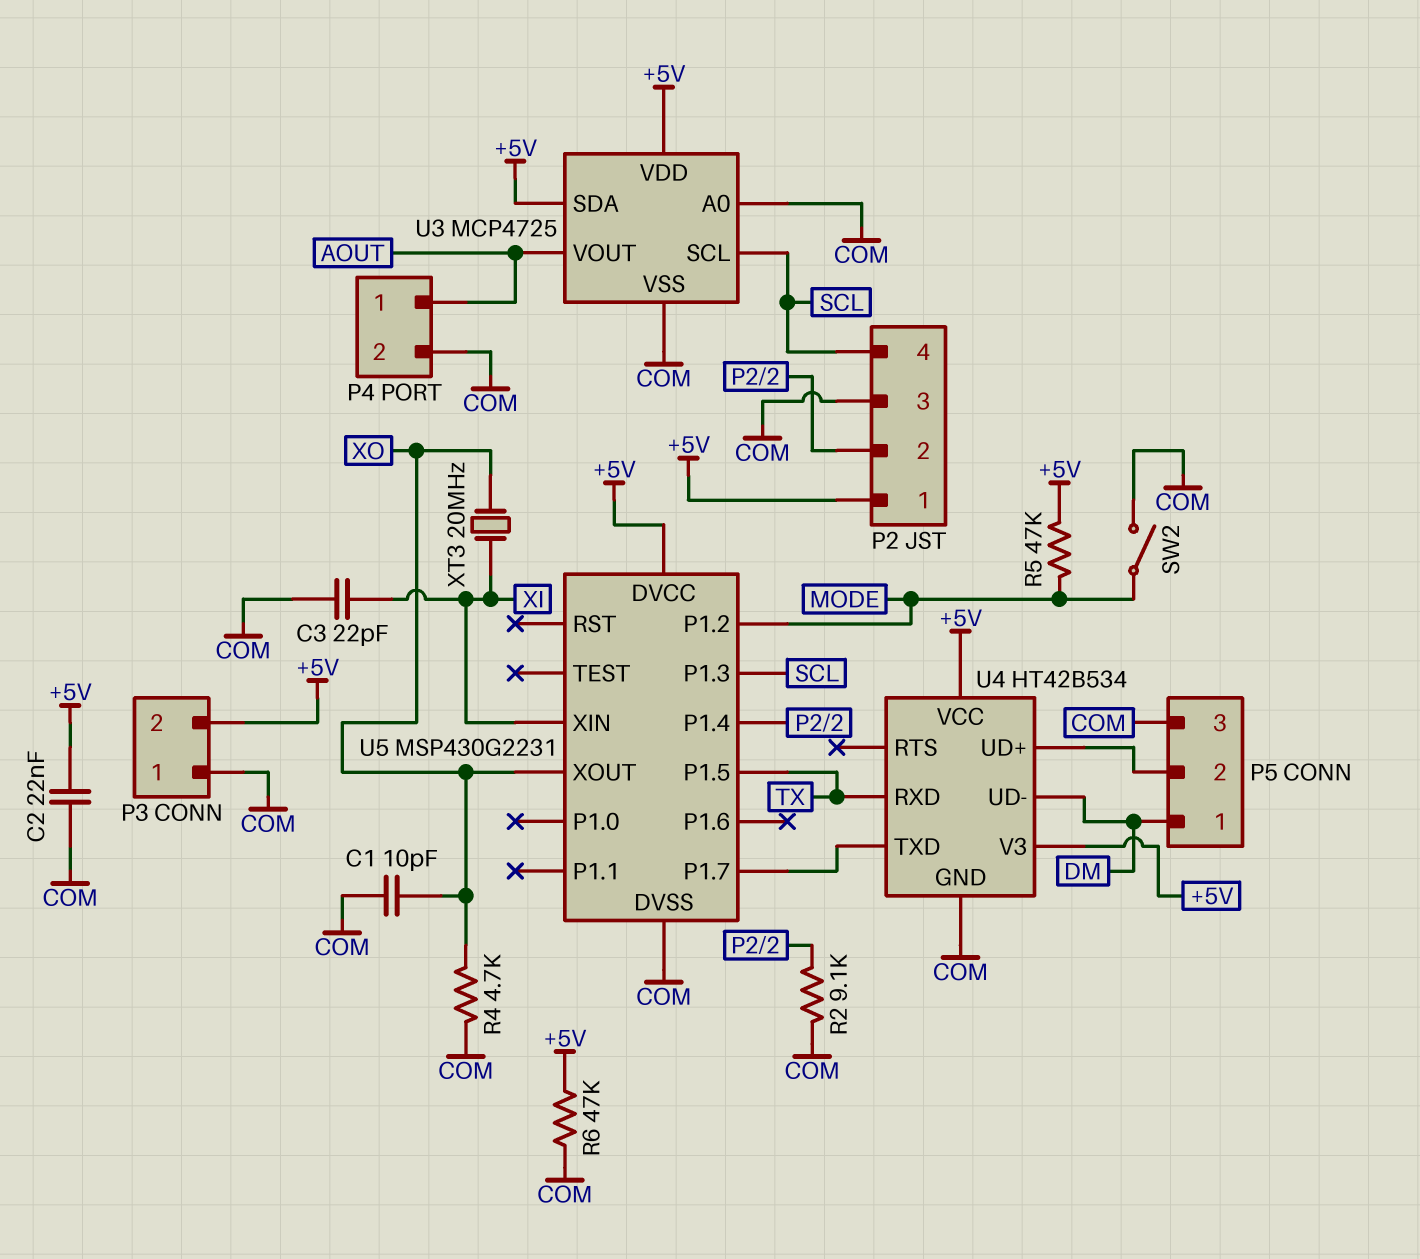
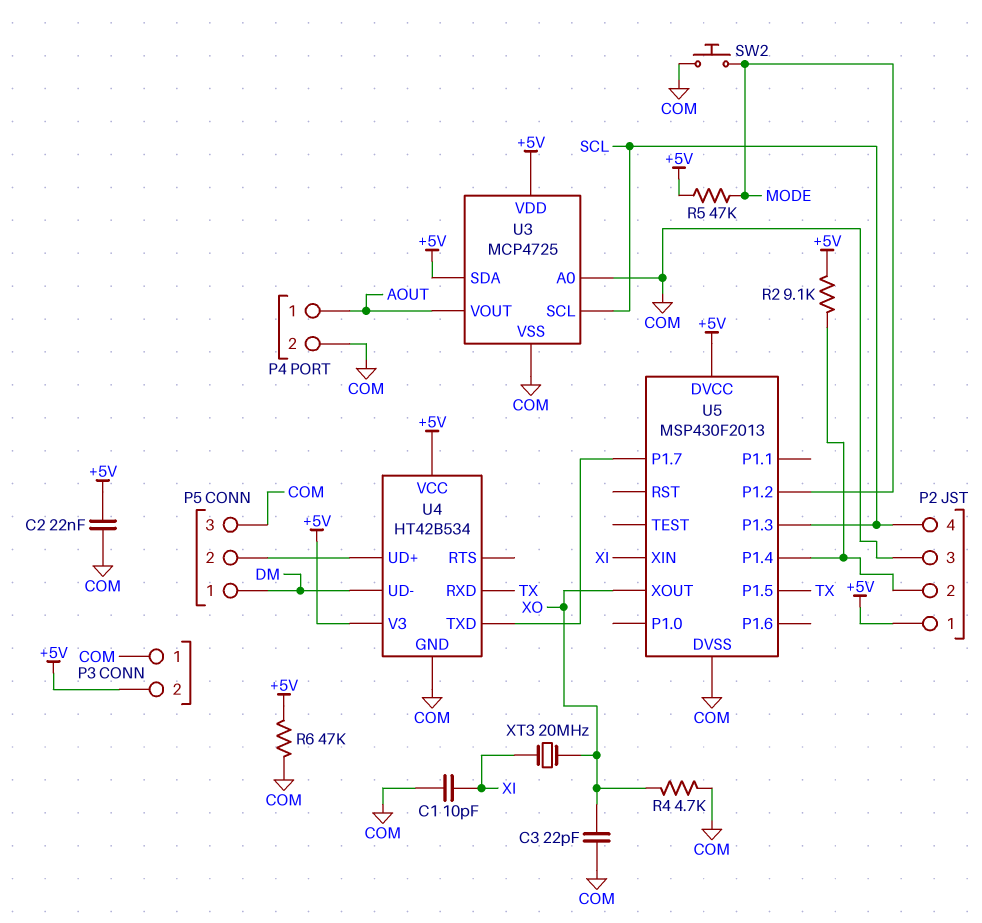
C1: 10pF (COM, XO) -> 10pF (COM, XI)
C3: 22pF (COM, XI) -> 22pF (COM, XO)
R2: 9.1k (COM, P2/2) -> 9.1k (+5V, P2/2)
SW2: switch (COM, MODE) -> button (COM, MODE)
U5: MSP430G2231 -> MSP430F2013

